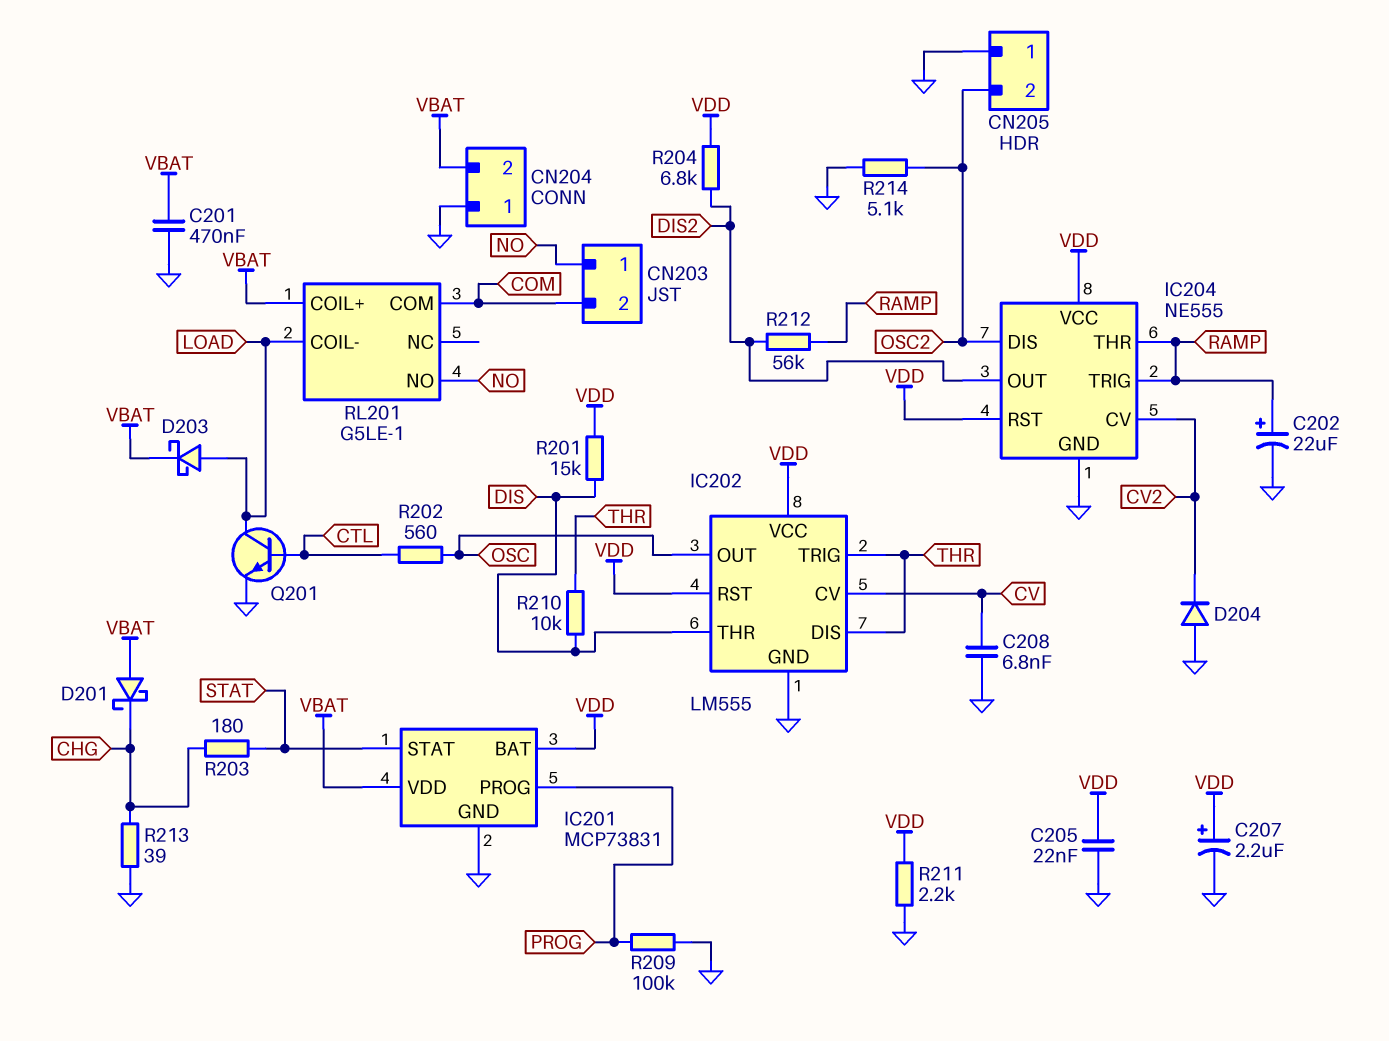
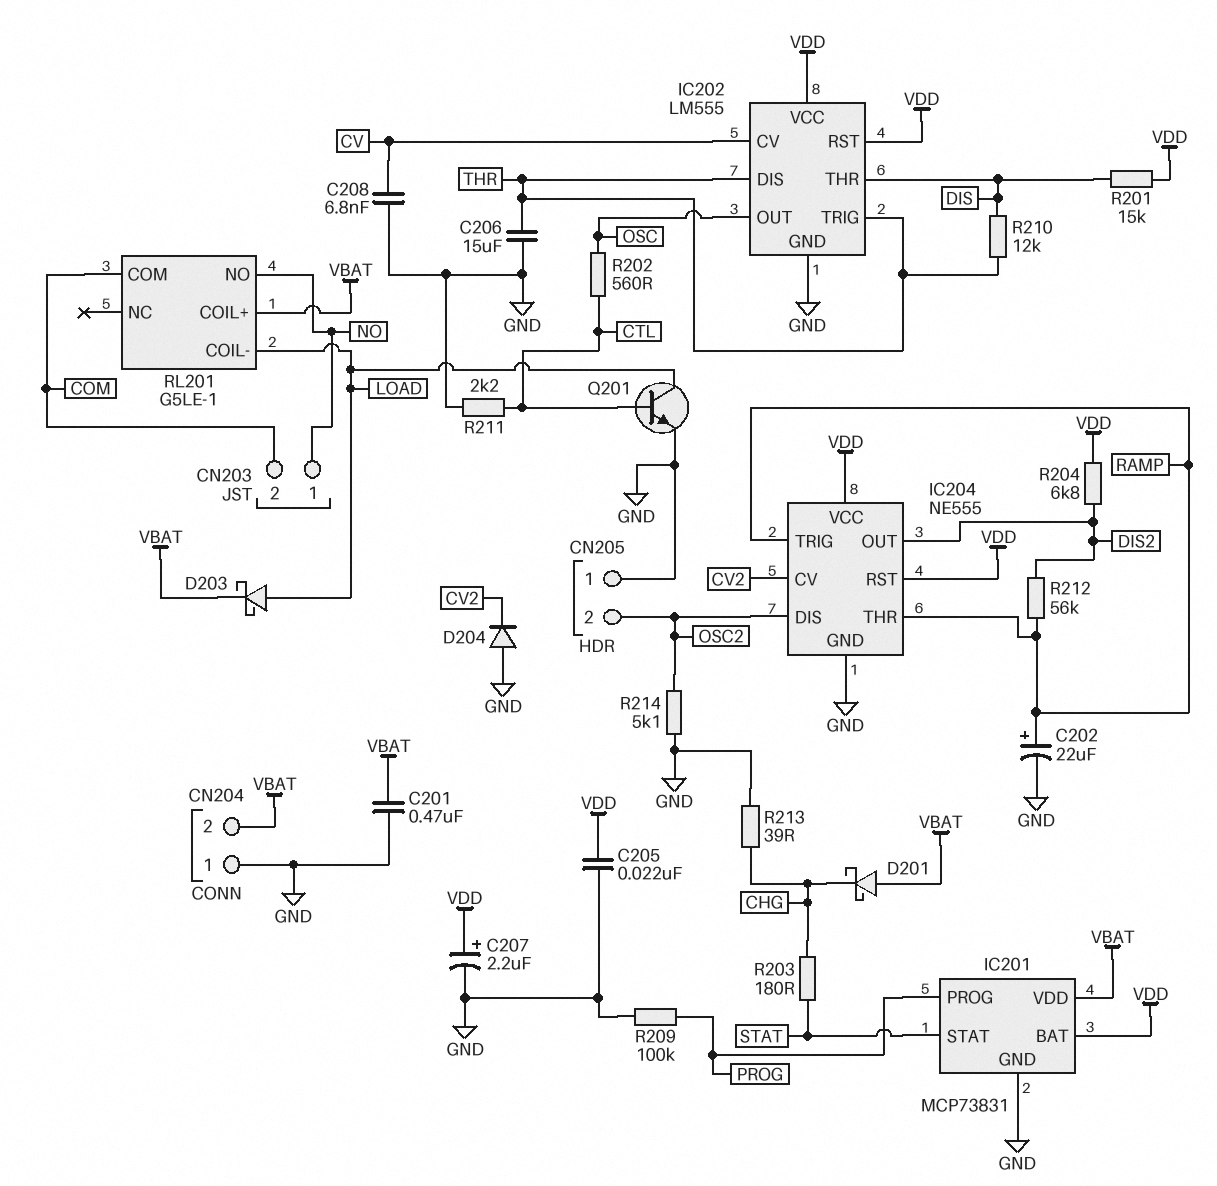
C206: none -> 15uF (GND, THR)
R210: 10k (DIS, THR) -> 12k (DIS, THR)
R211: 2.2k (GND, VDD) -> 2.2k (CTL, GND)

